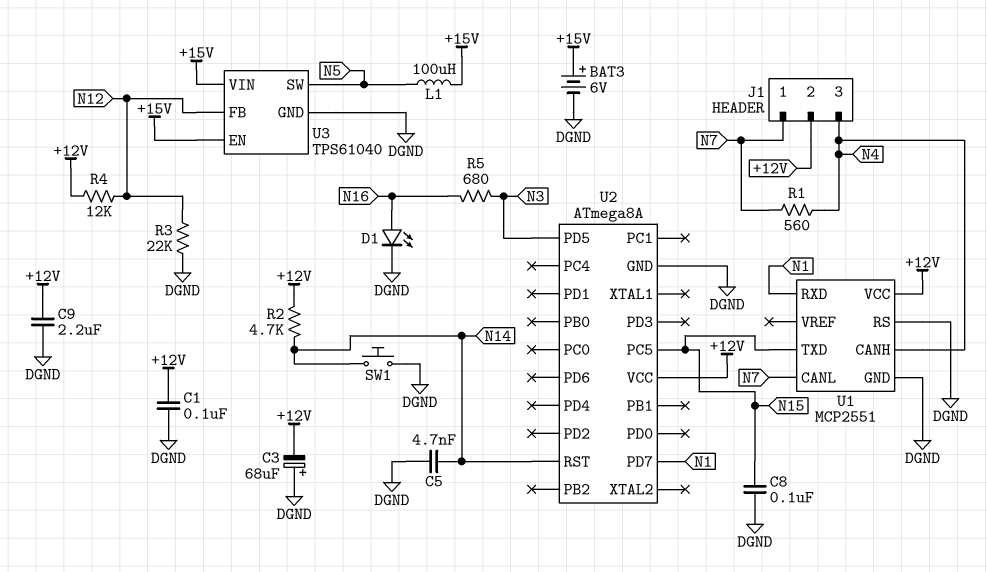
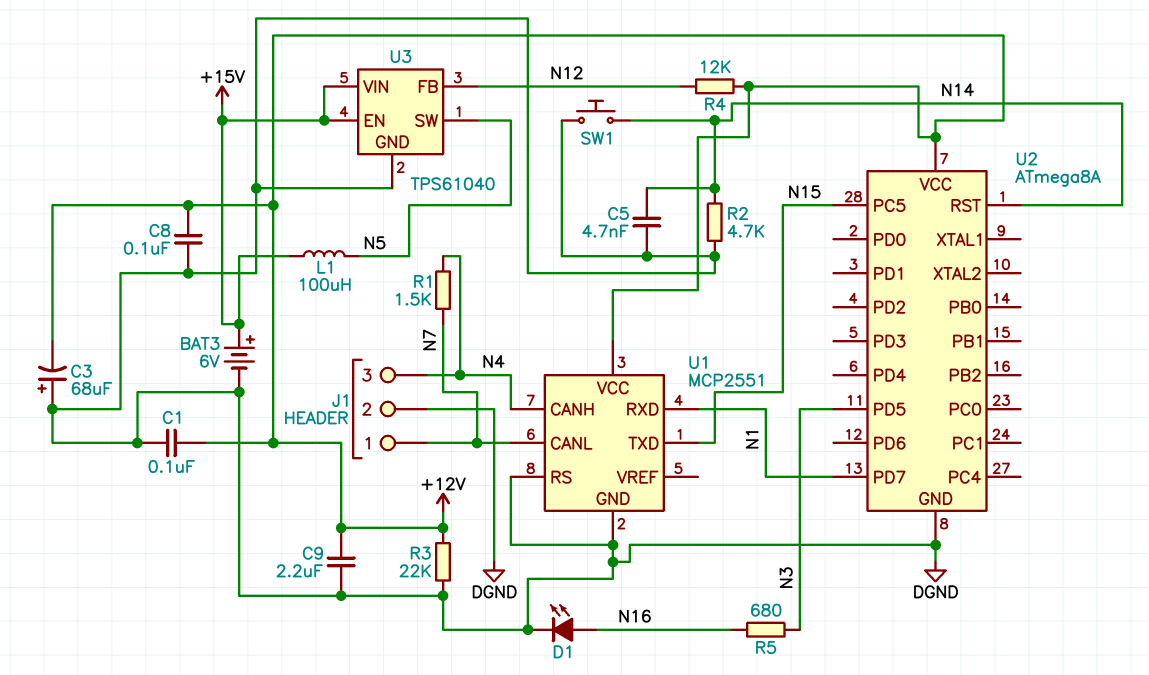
C8: 100nF (DGND, N15) -> 100nF (+12V, DGND)
J1 pin 2: +12V -> DGND
R1: 560 (N4, N7) -> 1.5k (N4, N7)
R2: 4.7k (+12V, N14) -> 4.7k (DGND, N14)
R3: 22k (DGND, N12) -> 22k (+12V, DGND)

